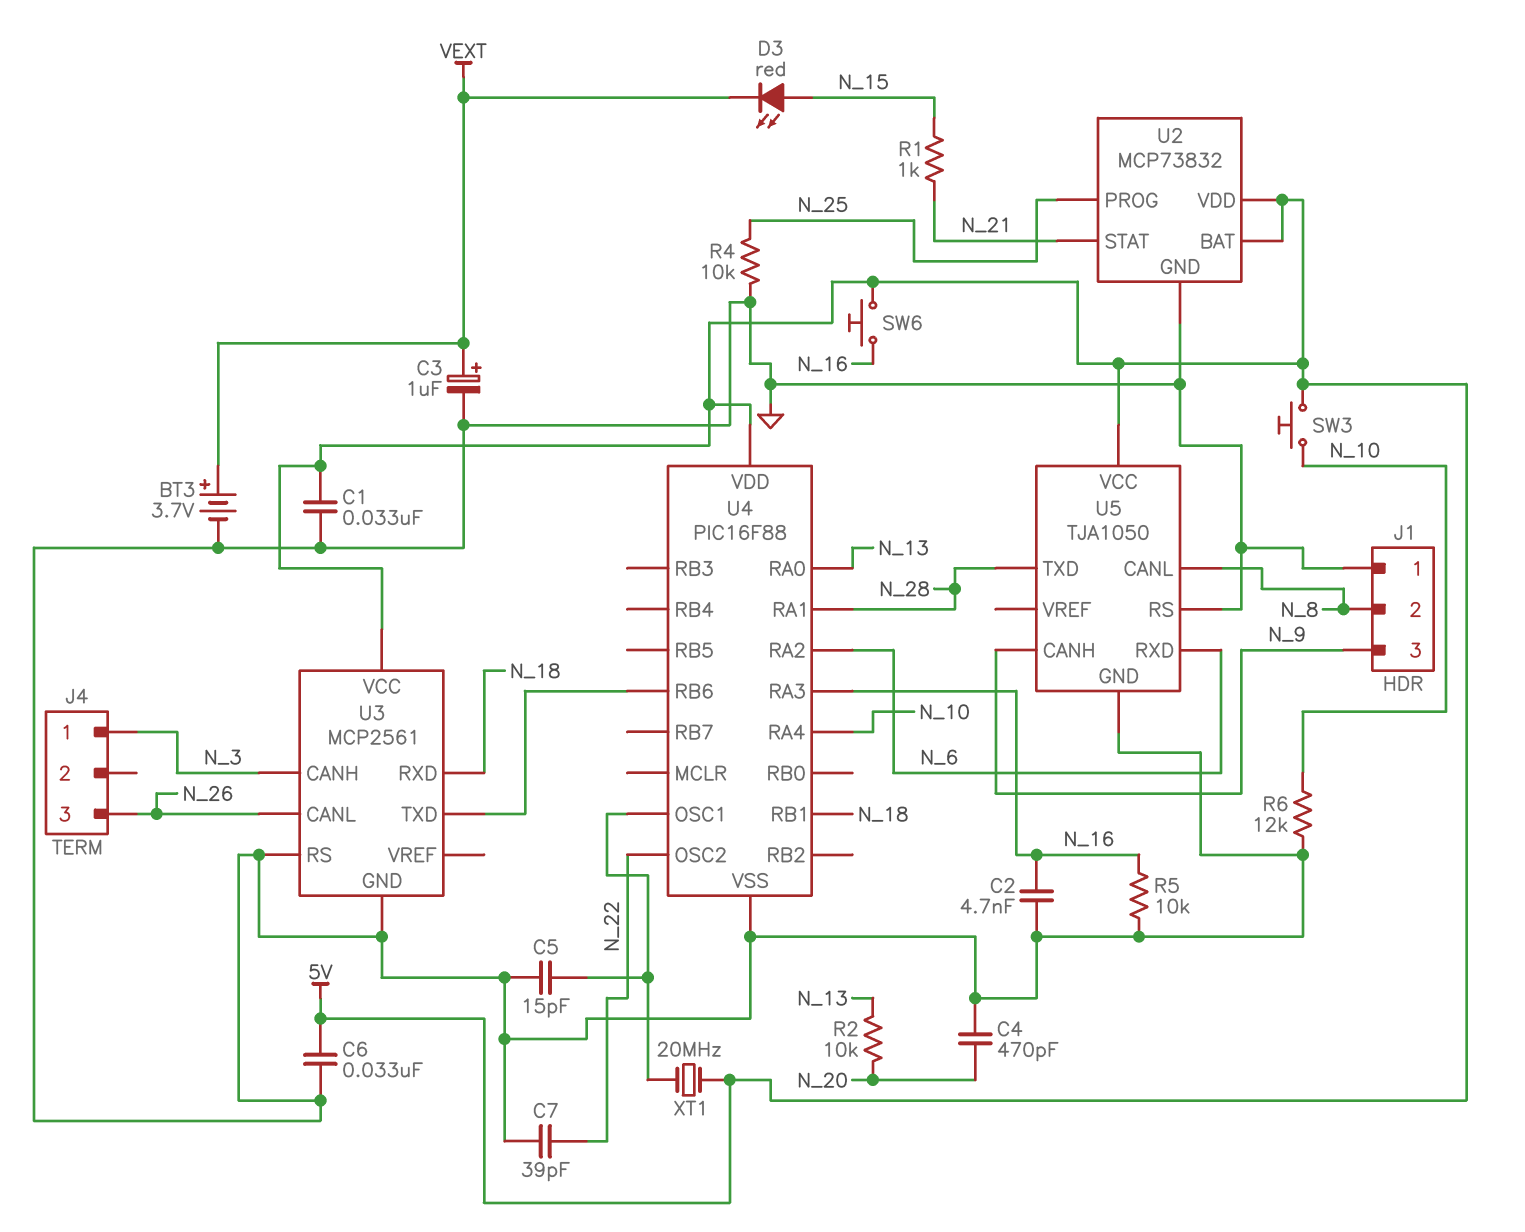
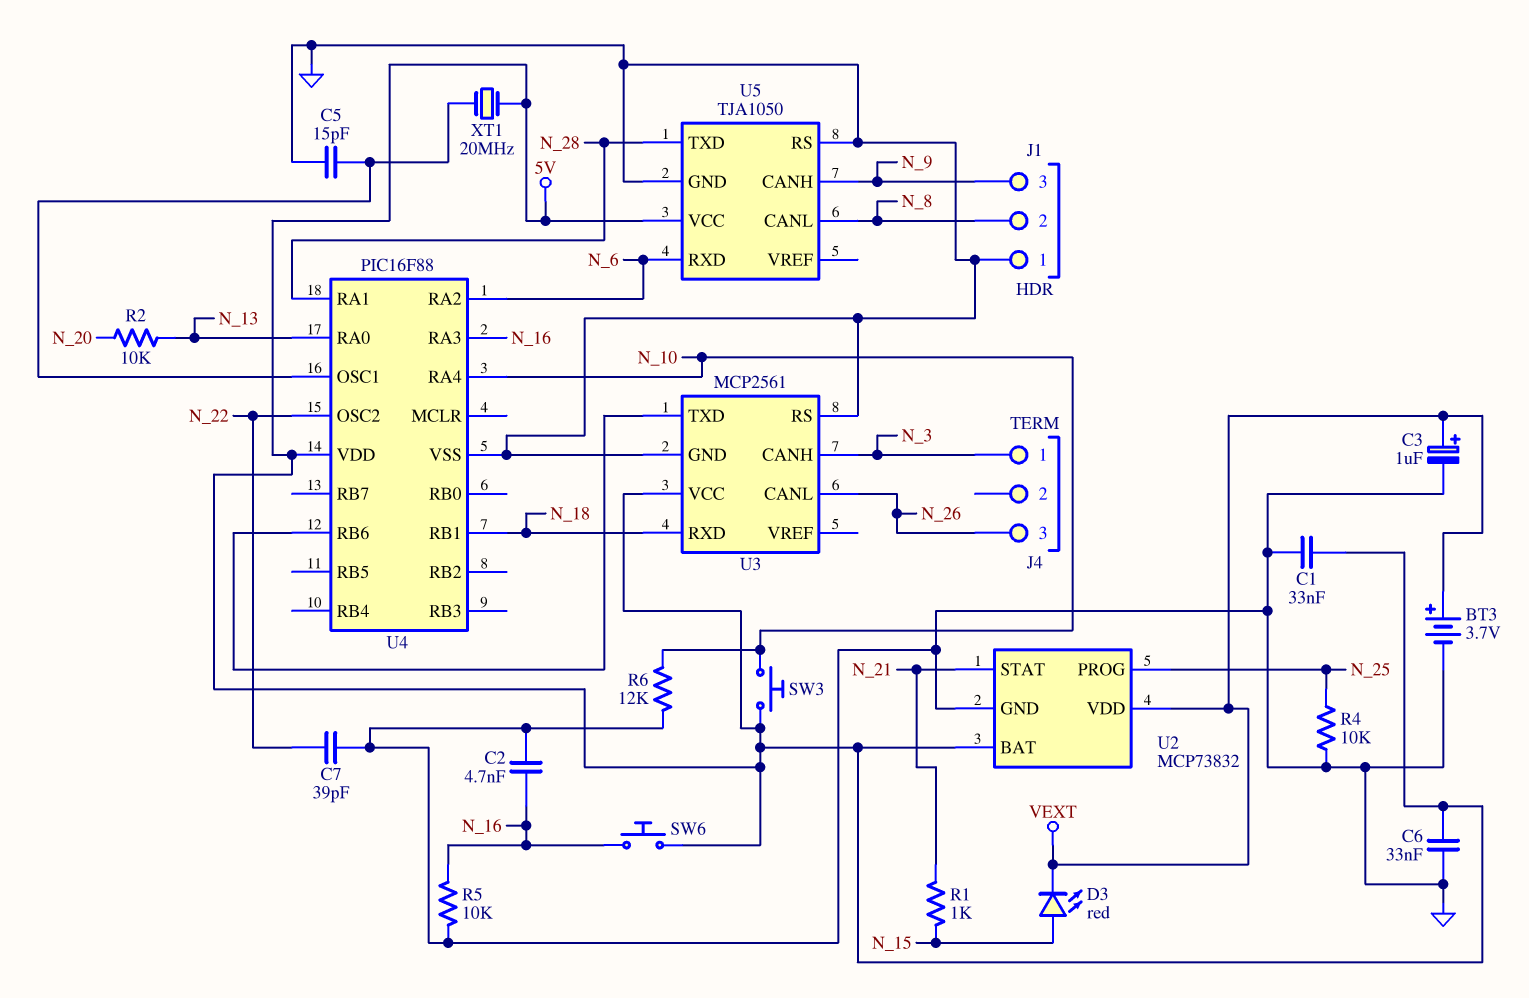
C4: 470pF (GND, N_20) -> none
U2 pin VDD: 5V -> VEXT

